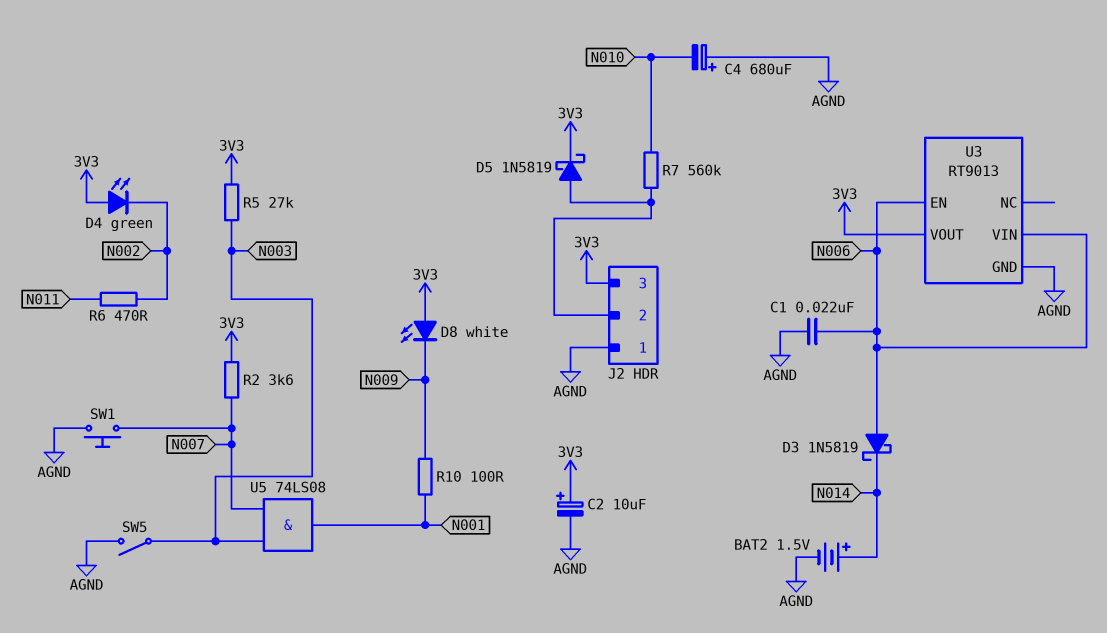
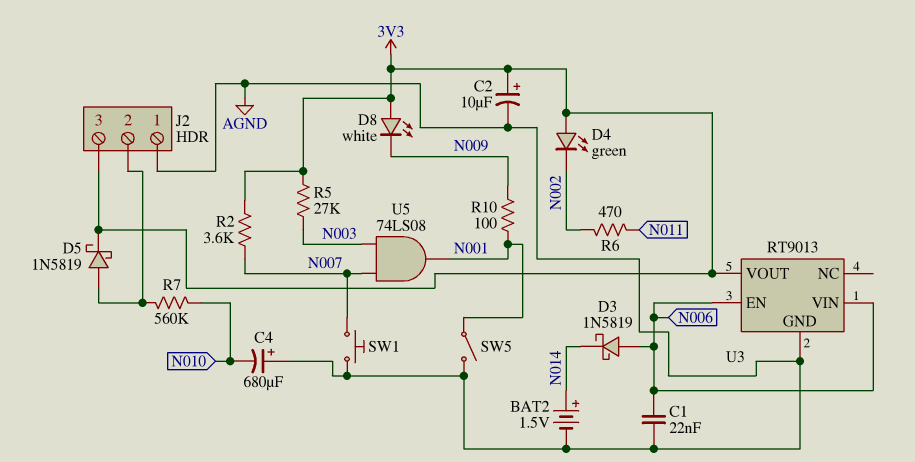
SW5: switch (AGND, N003) -> switch (AGND, N001)

